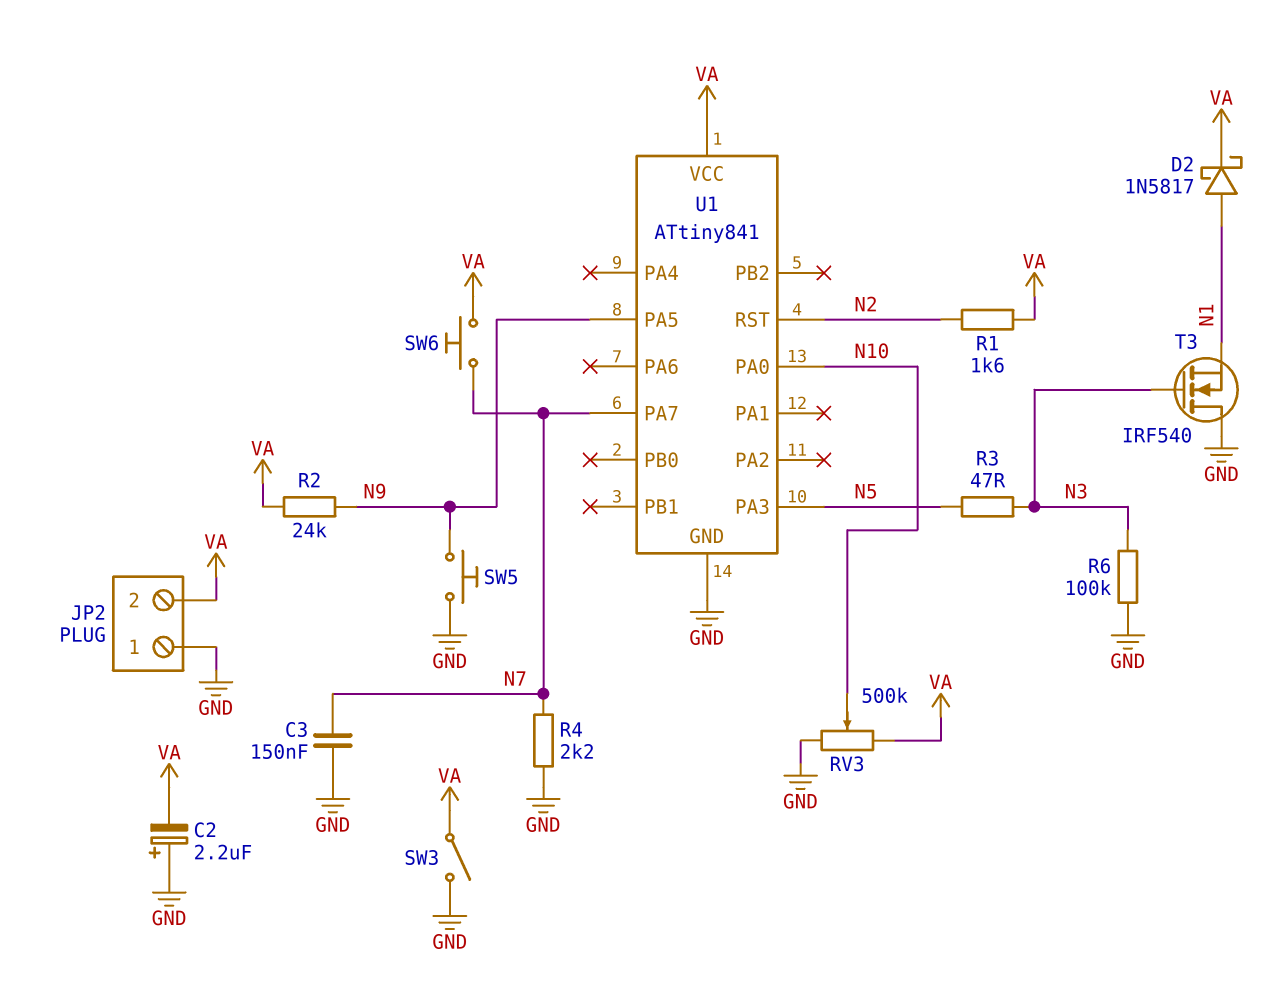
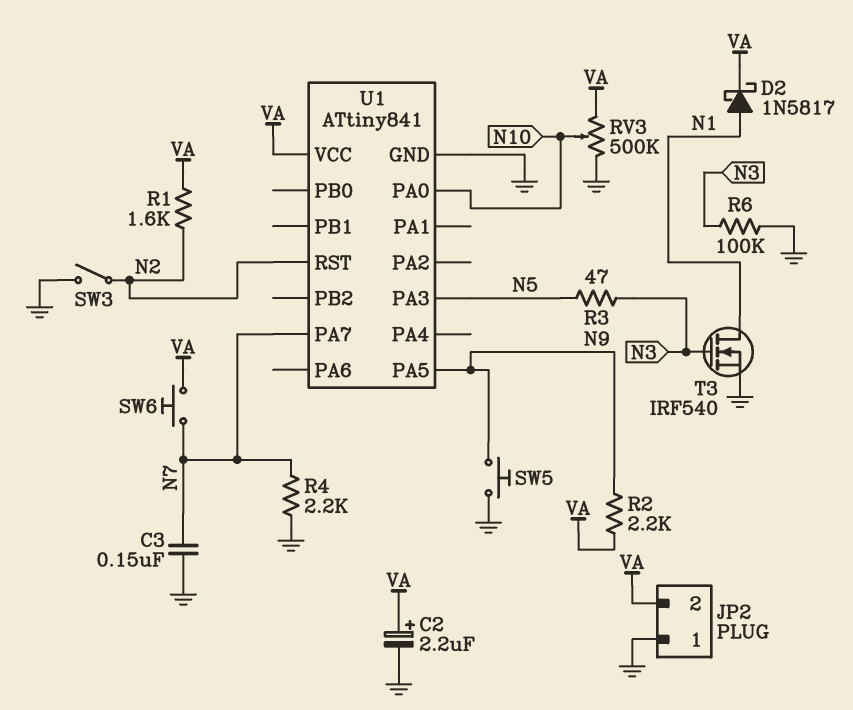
C2: 2.2uF (plus GND, minus VA) -> 2.2uF (plus VA, minus GND)
R2: 24k (N9, VA) -> 2.2k (N9, VA)
SW3: switch (GND, VA) -> switch (GND, N2)
T3: NMOS IRF540 (G N3, D GND, S N1) -> NMOS IRF540 (G N3, D N1, S GND)

